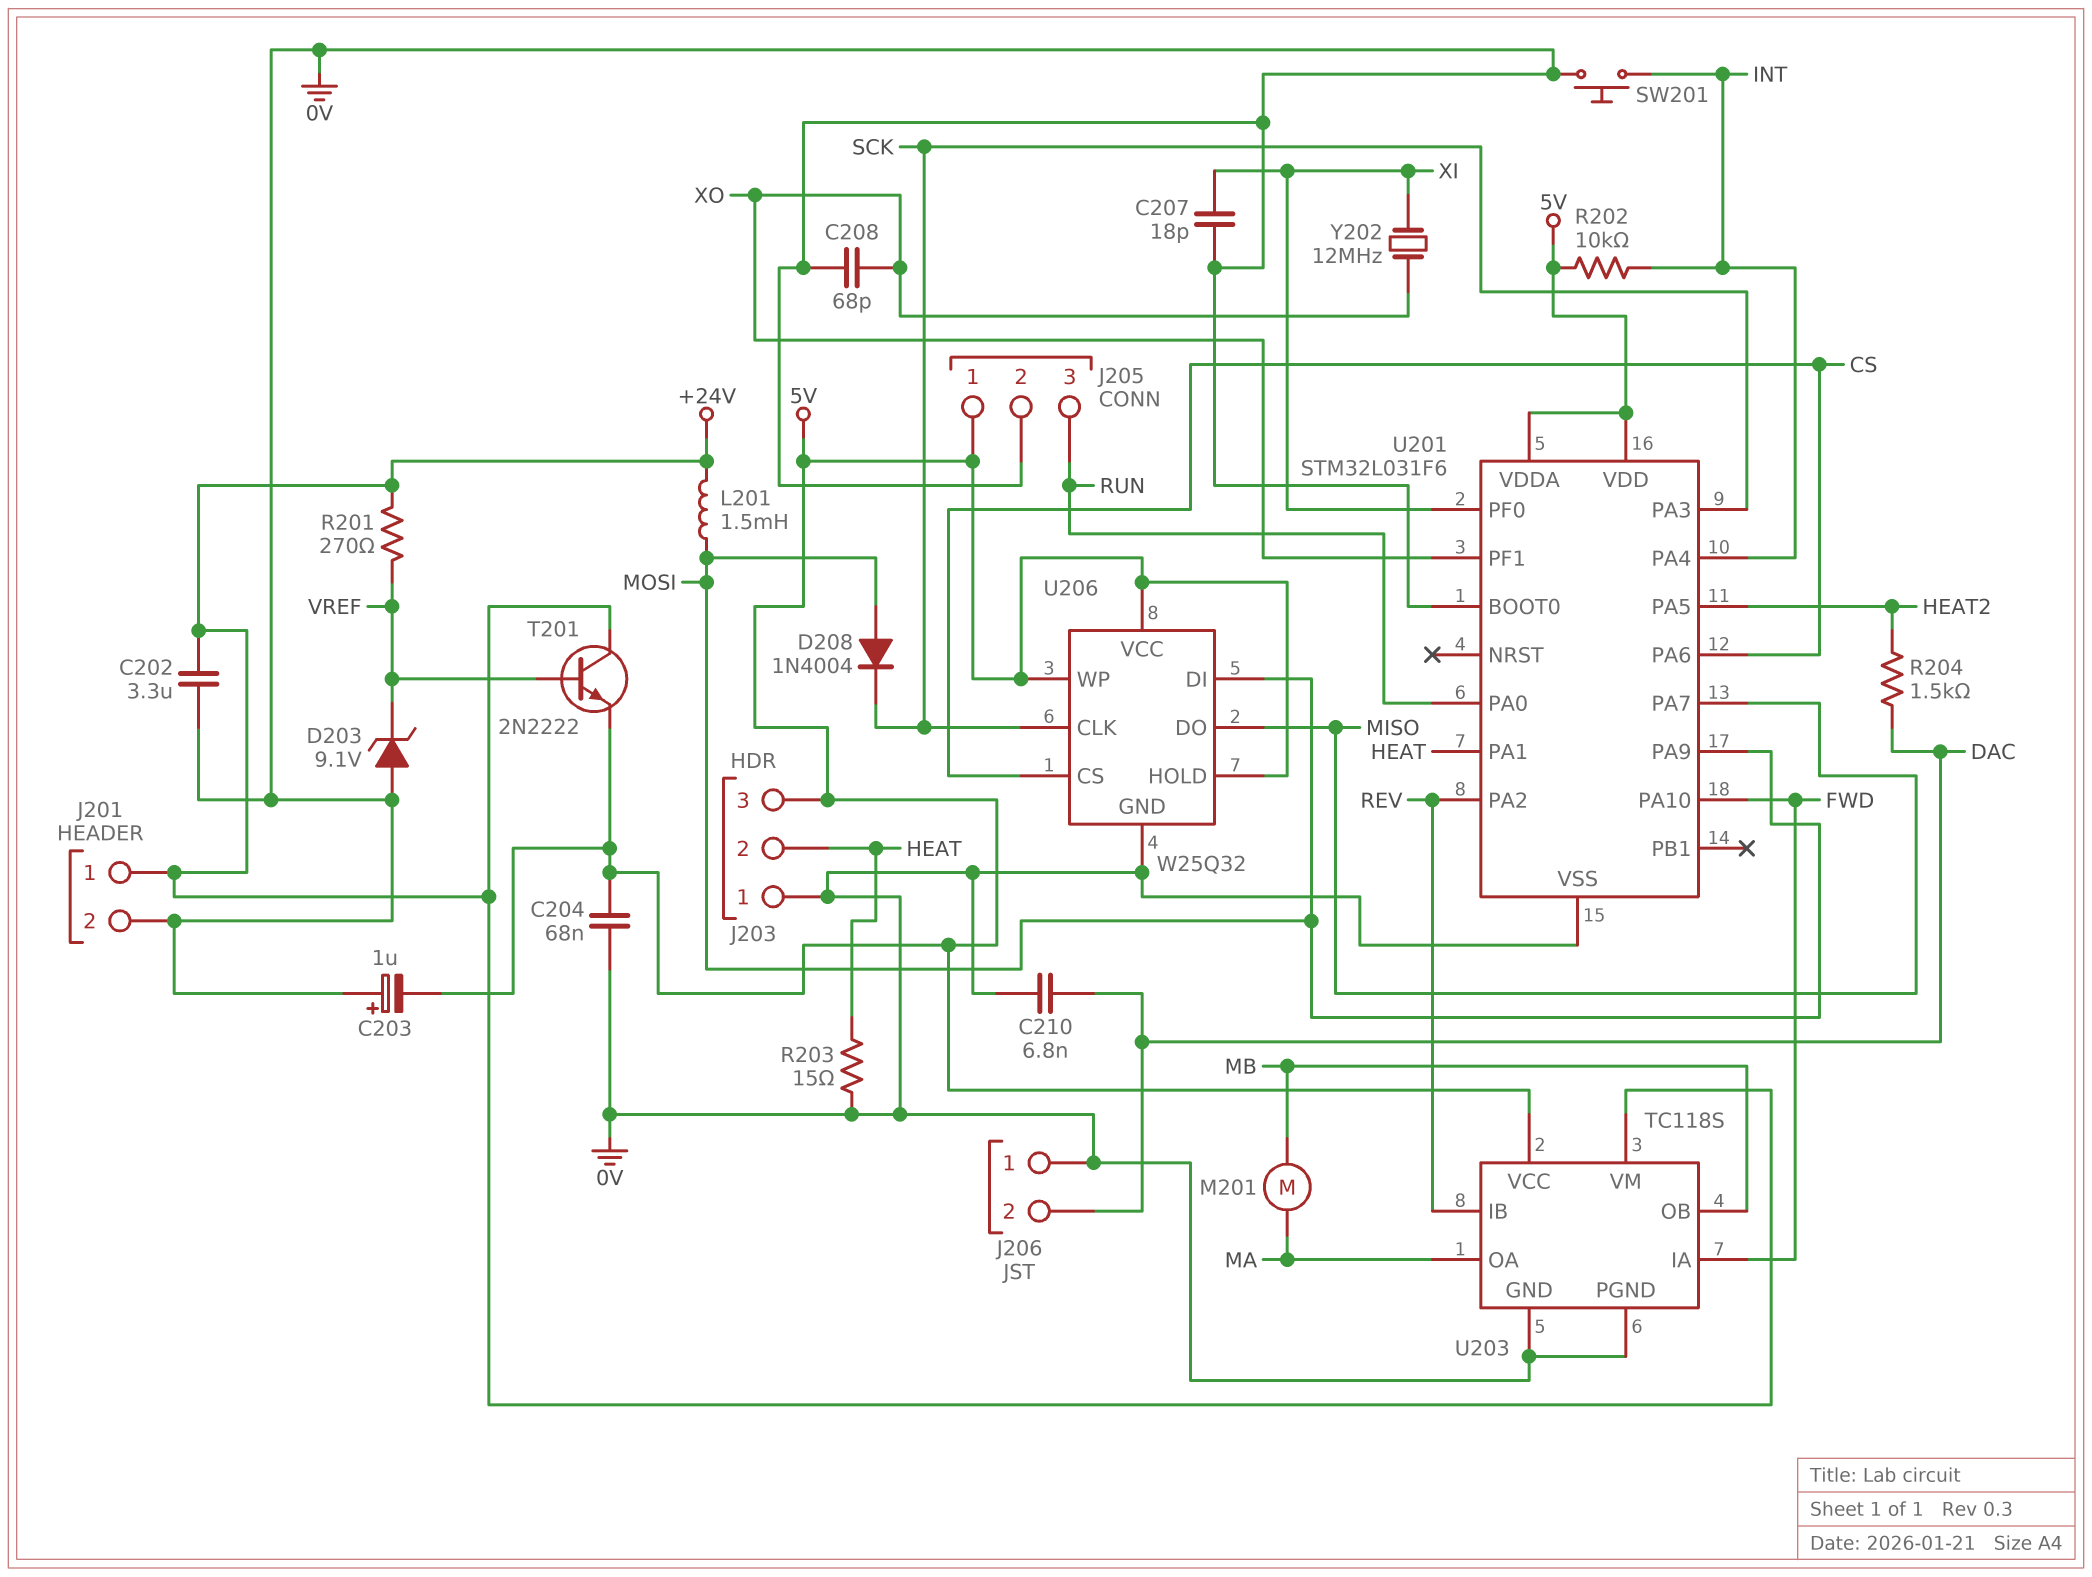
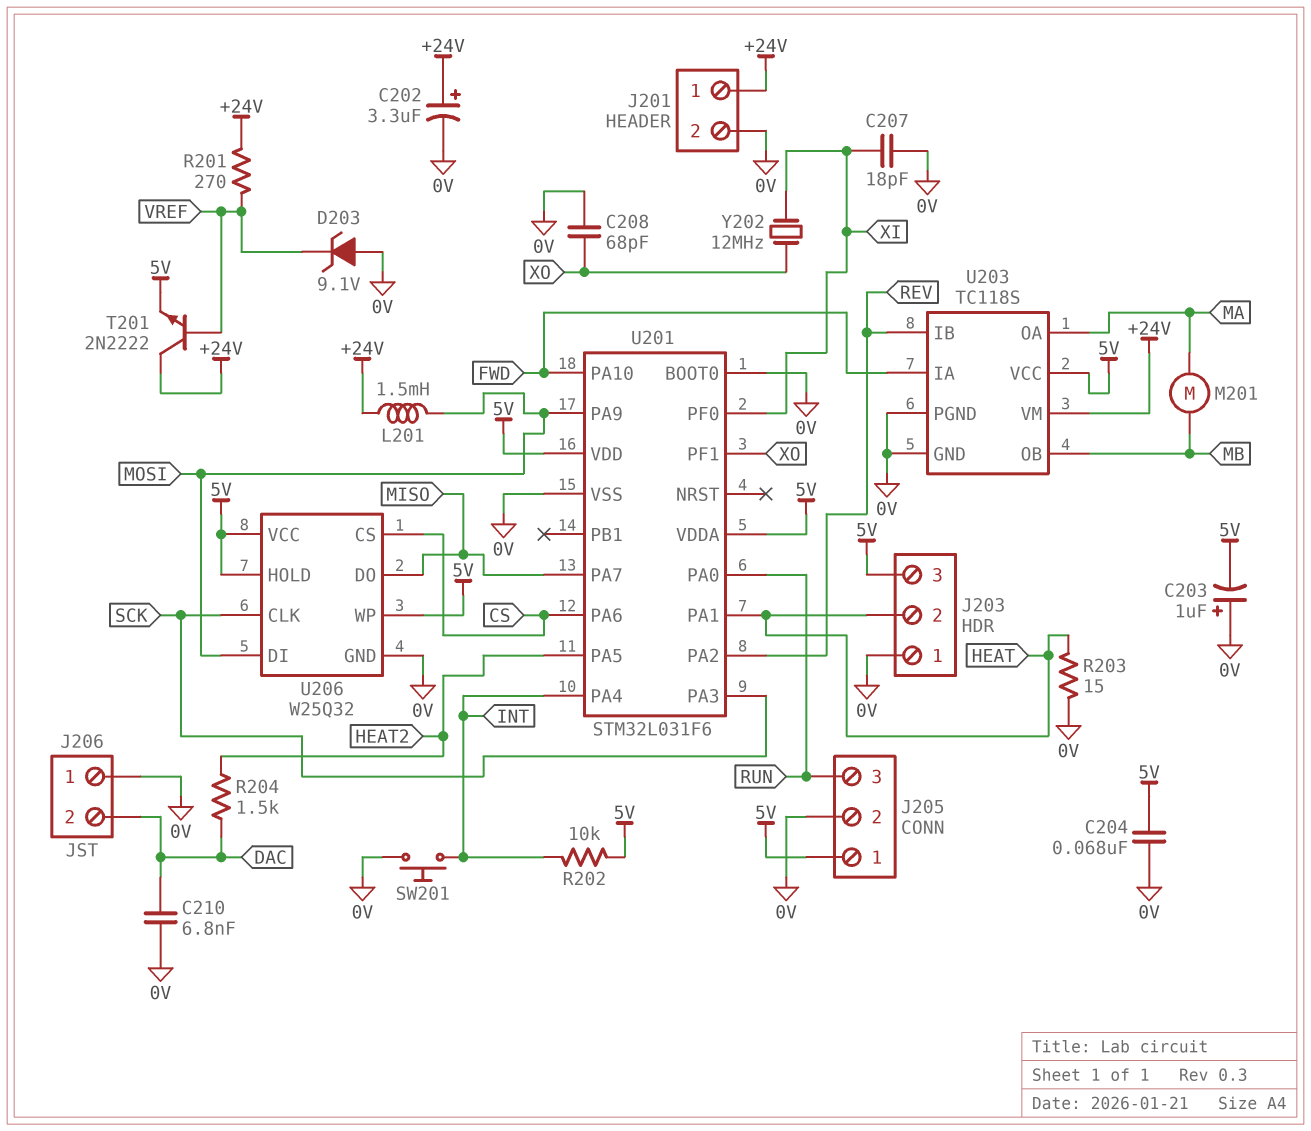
C202: 3.3uF (+24V, 0V) -> 3.3uF (plus +24V, minus 0V)
D208: diode 1N4004 (A MOSI, K SCK) -> none

